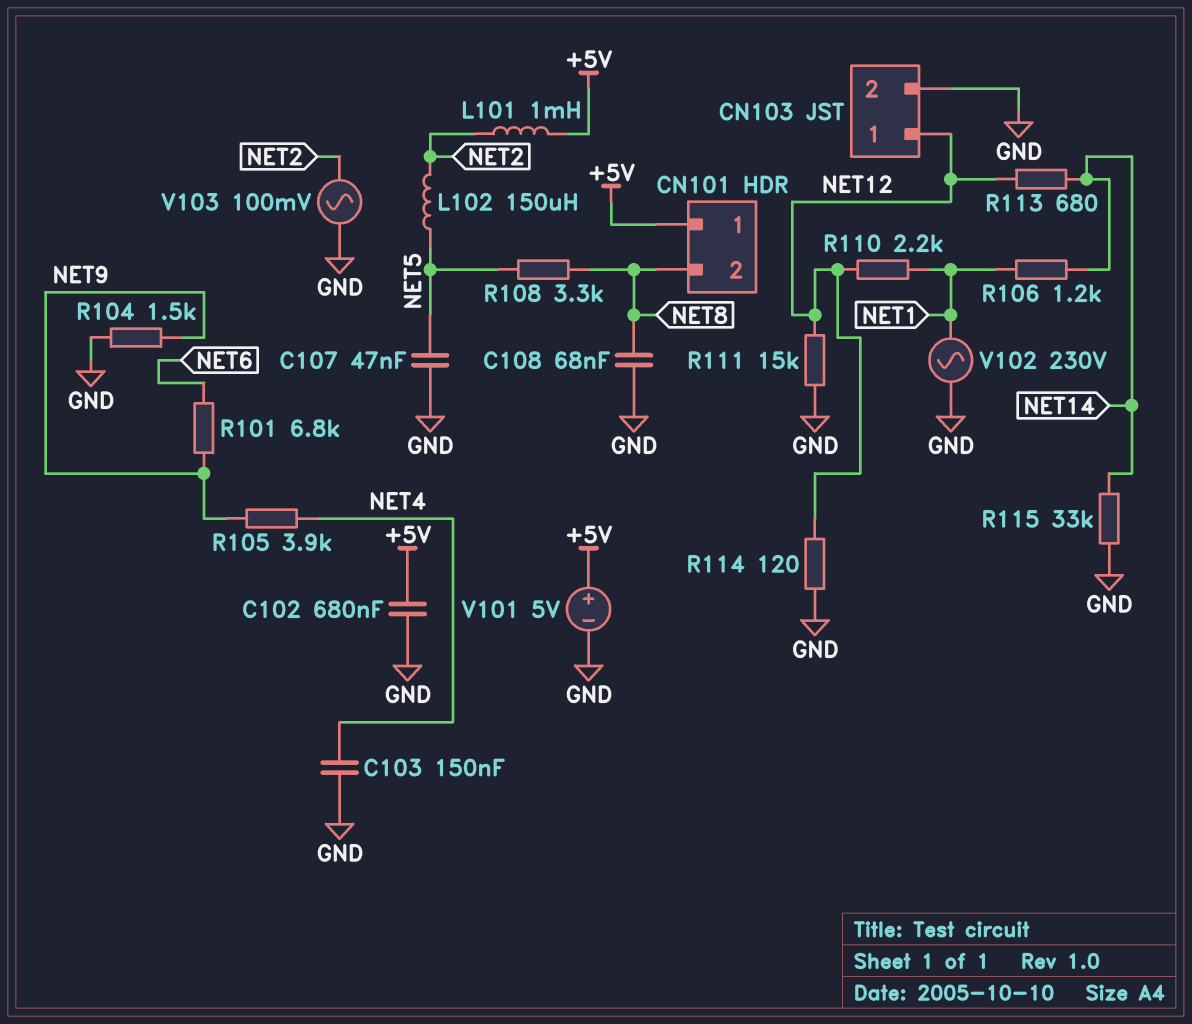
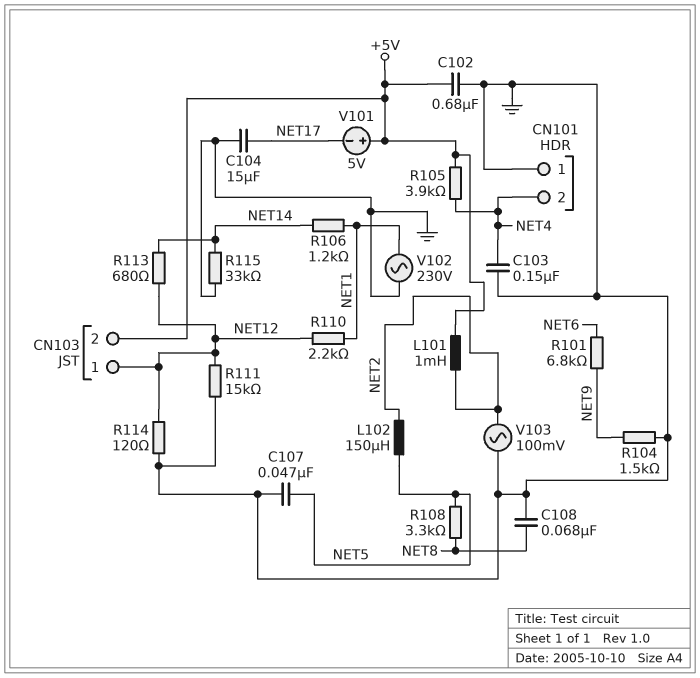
C104: none -> 15uF (GND, NET17)
CN101 pin 1: +5V -> GND
CN101 pin 2: NET8 -> NET4
CN103 pin 2: GND -> +5V
R105: 3.9k (NET4, NET9) -> 3.9k (+5V, NET4)
V101: 5V (plus +5V, minus GND) -> 5V (plus +5V, minus NET17)

